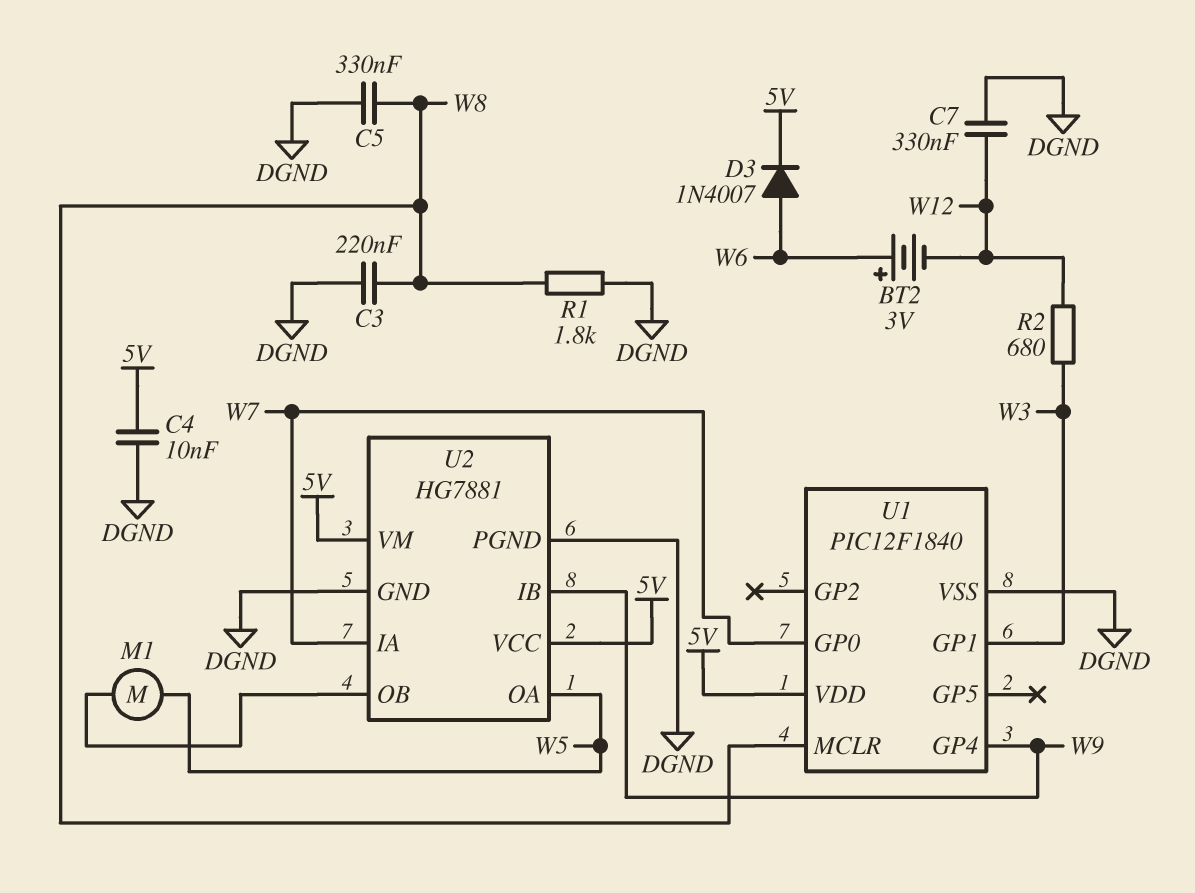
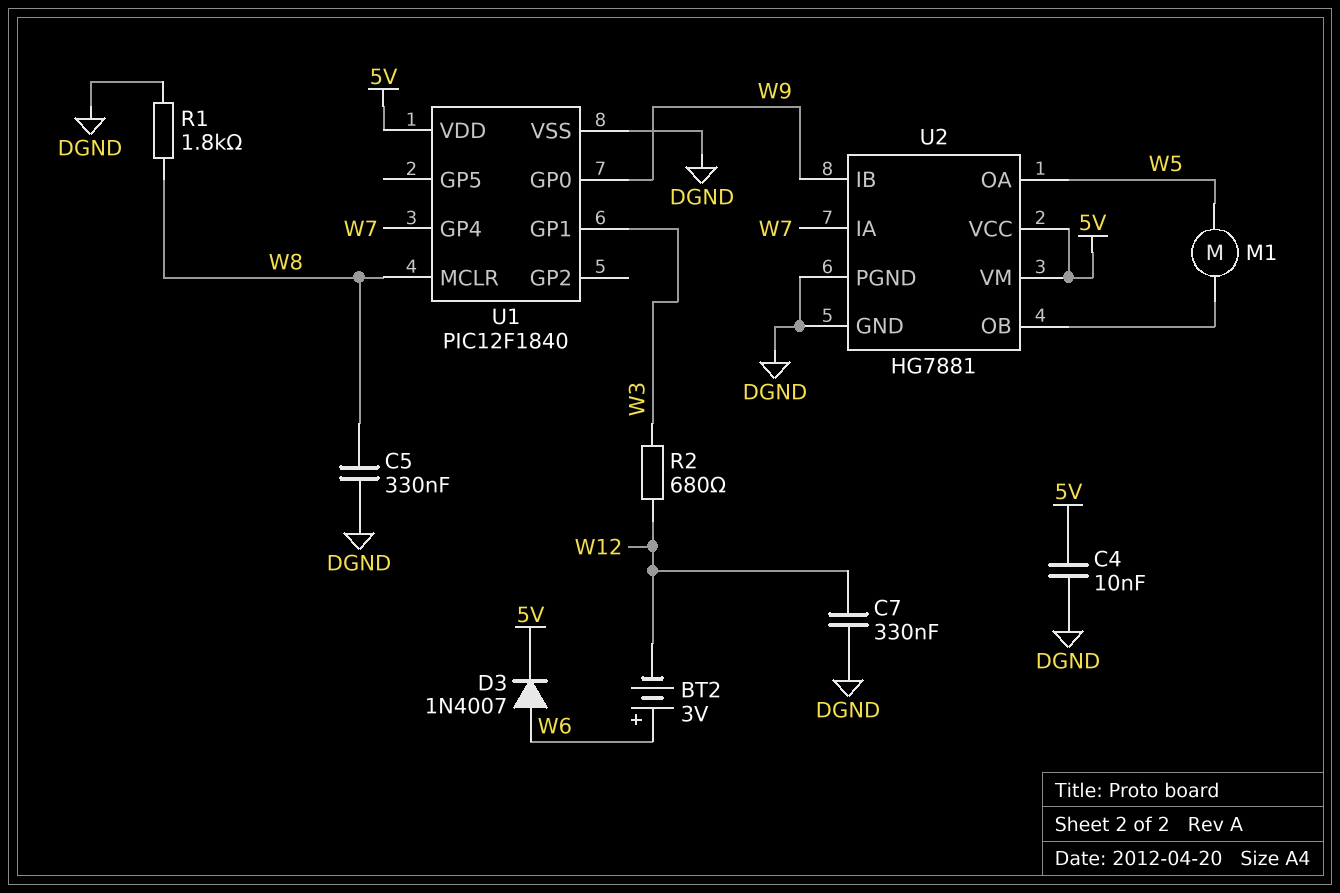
C3: 220nF (DGND, W8) -> none
U1 pin GP0: W7 -> W9
U1 pin GP4: W9 -> W7

